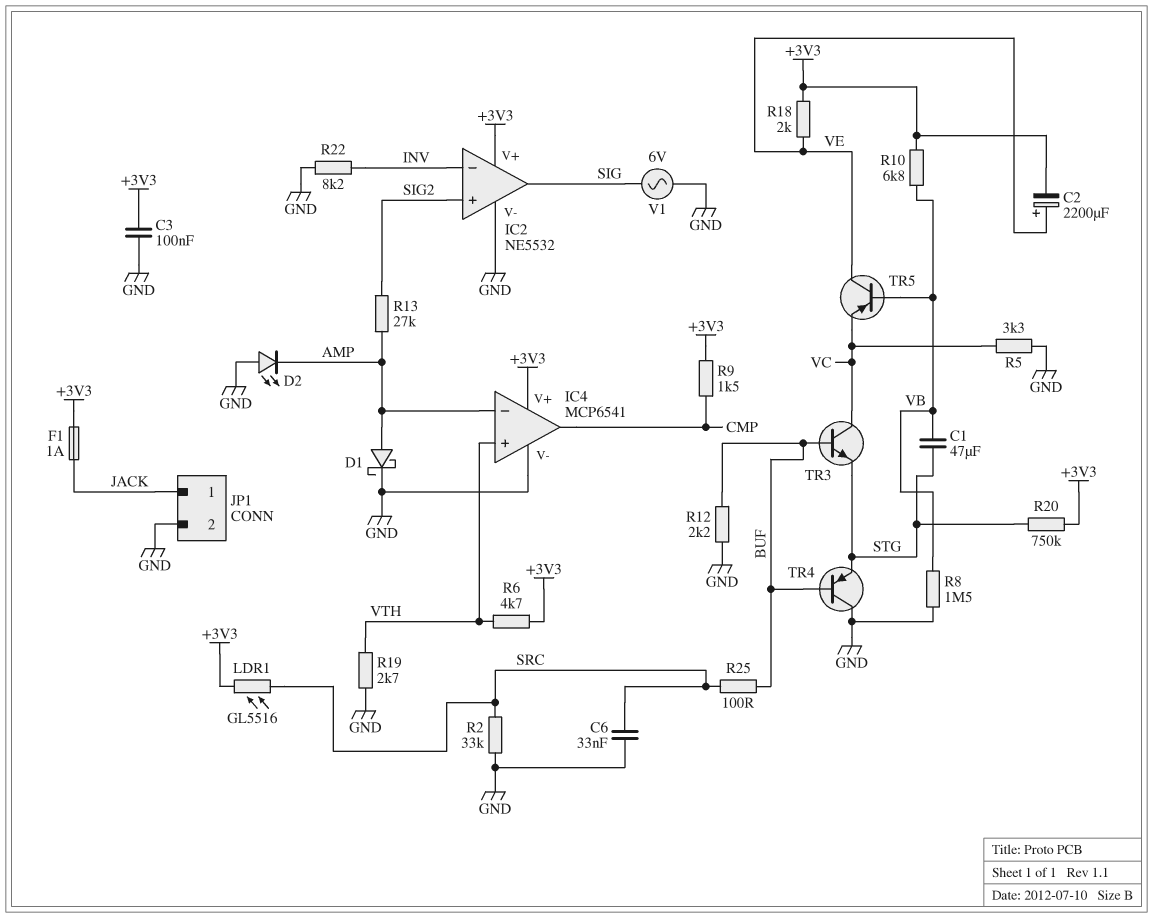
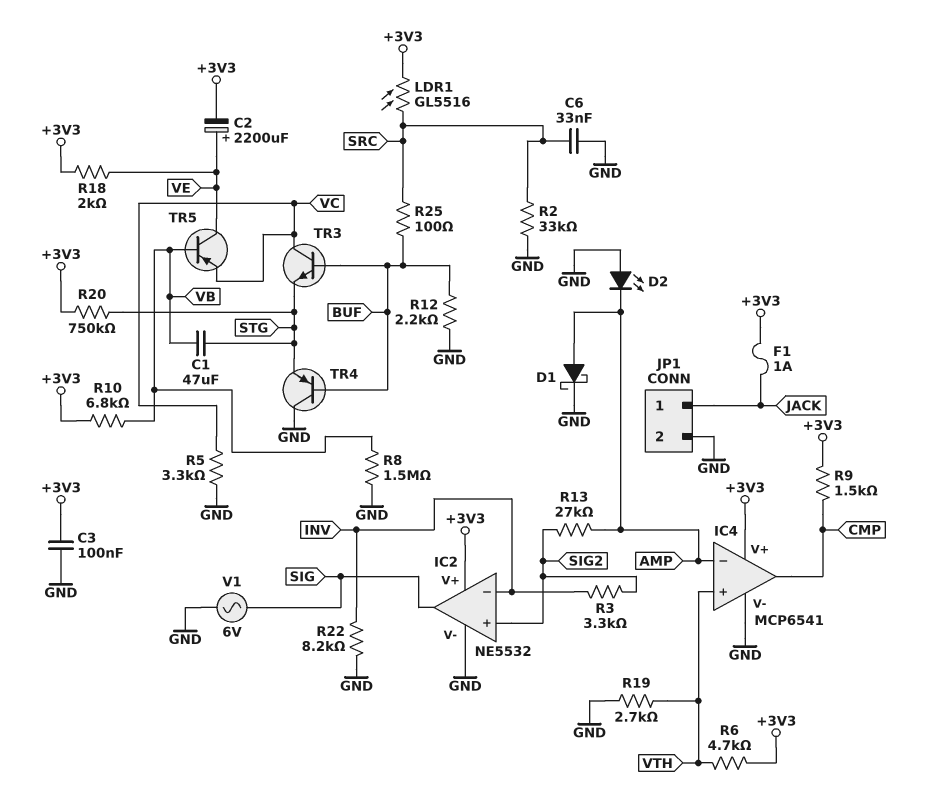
R3: none -> 3.3k (INV, SIG2)

